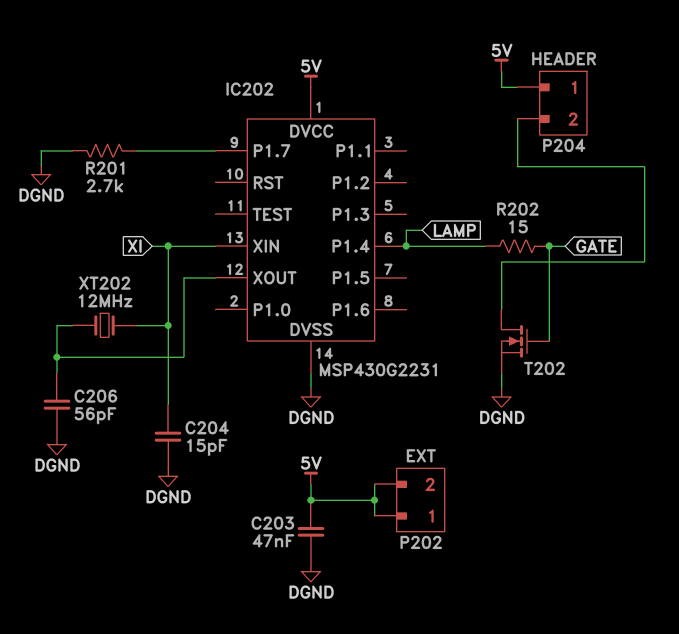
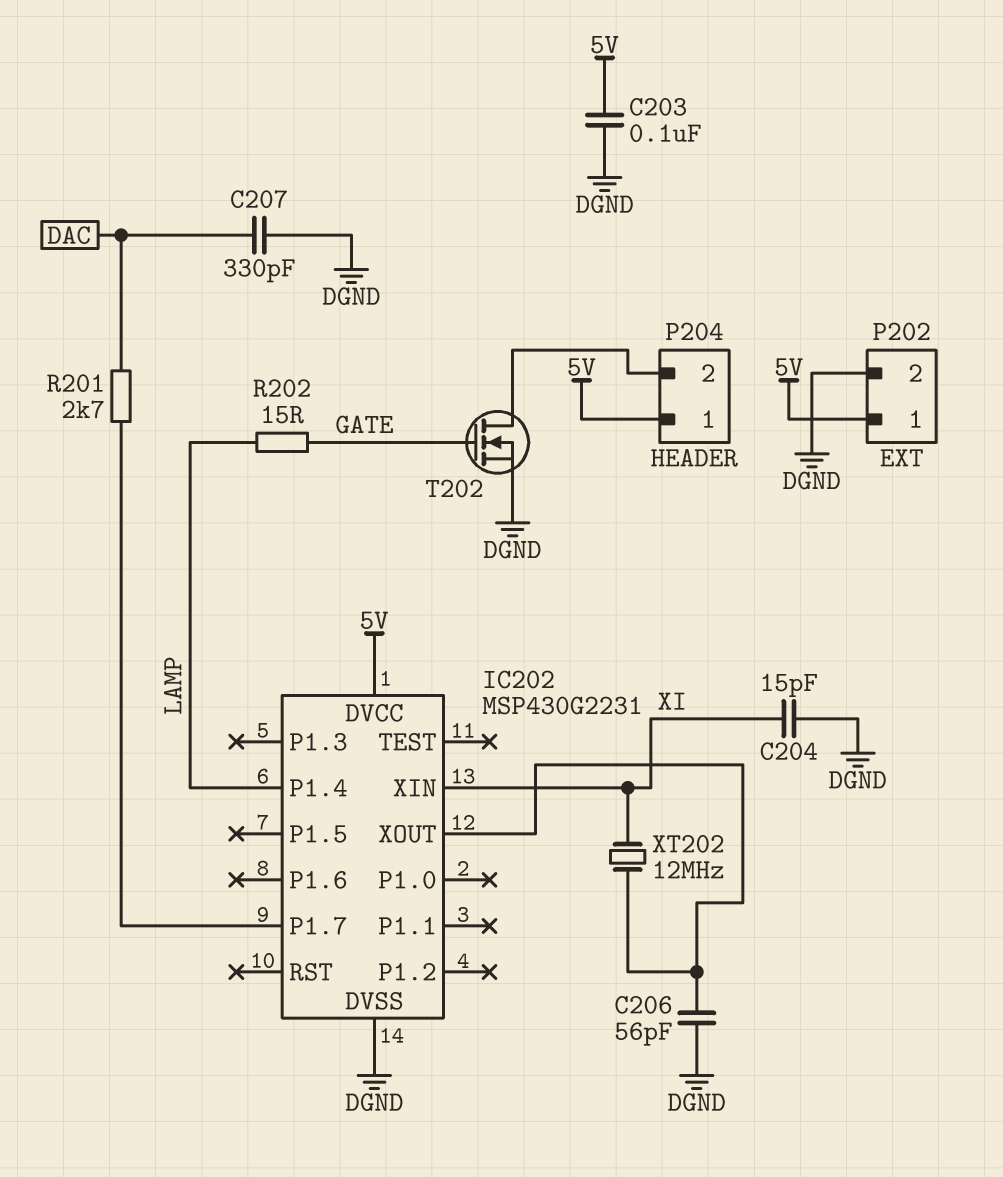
C203: 47nF (5V, DGND) -> 100nF (5V, DGND)
C207: none -> 330pF (DAC, DGND)
P202 pin 2: 5V -> DGND
R201: 2.7k (DGND, IC202/P1.7) -> 2.7k (DAC, IC202/P1.7)

